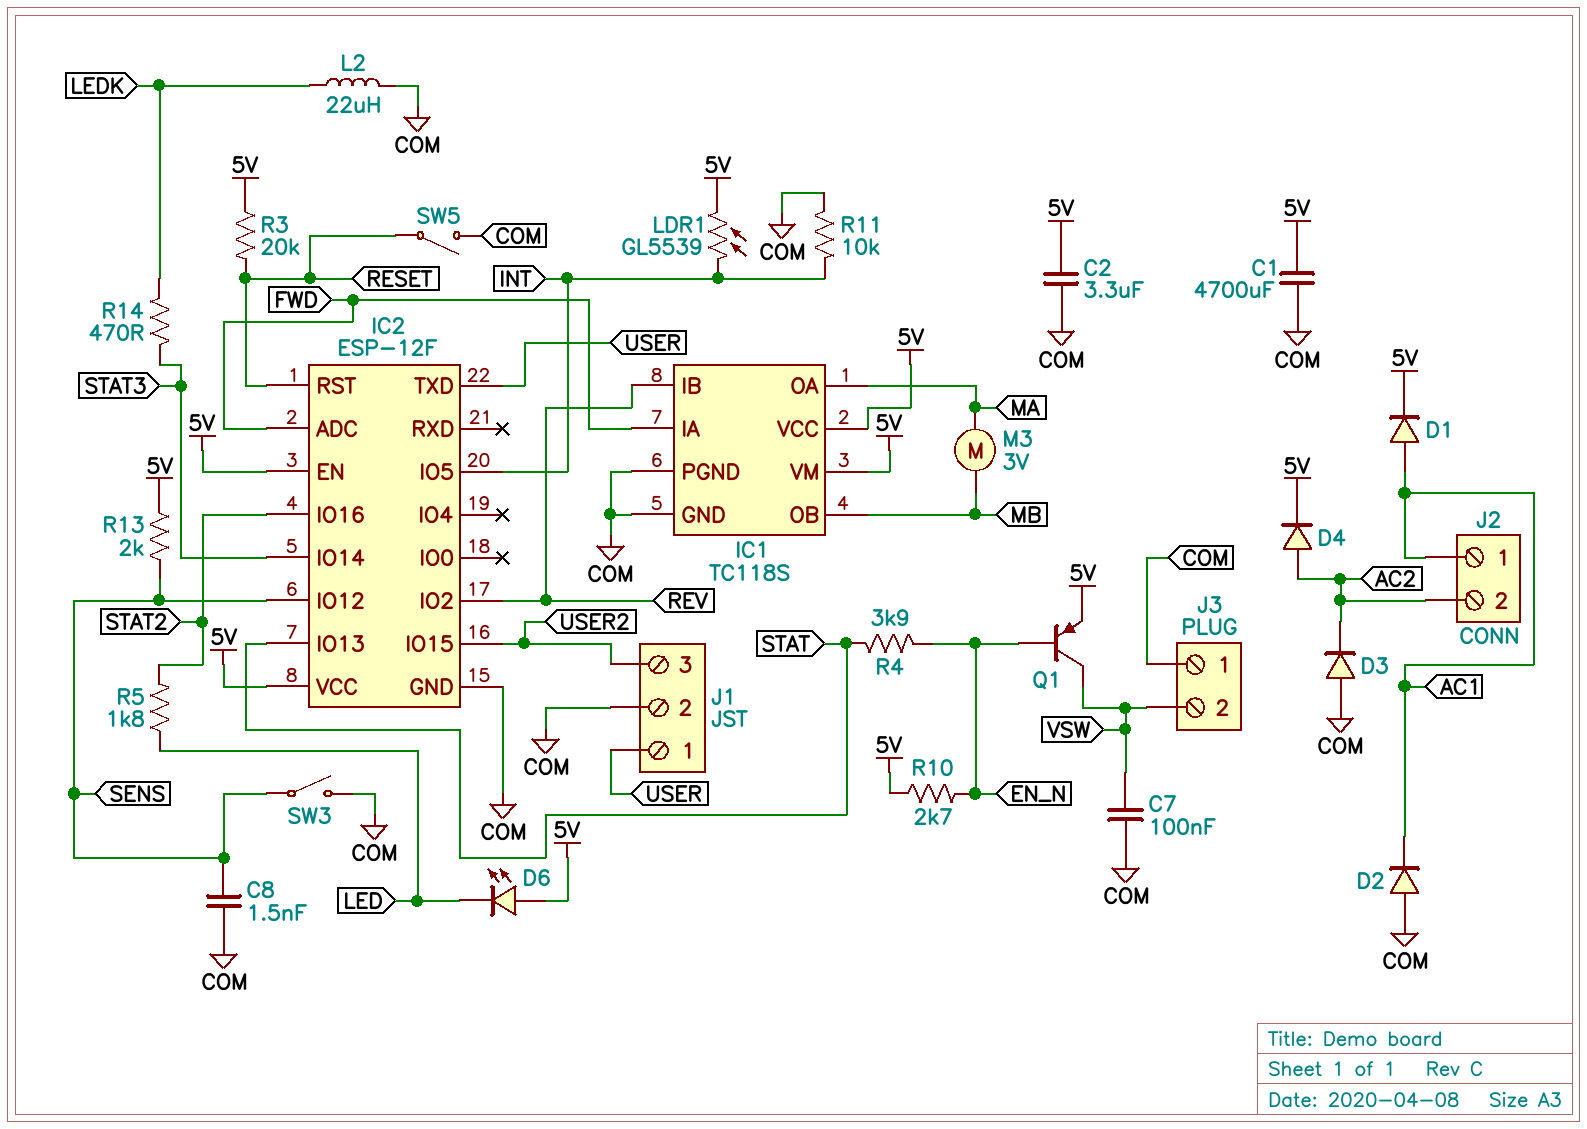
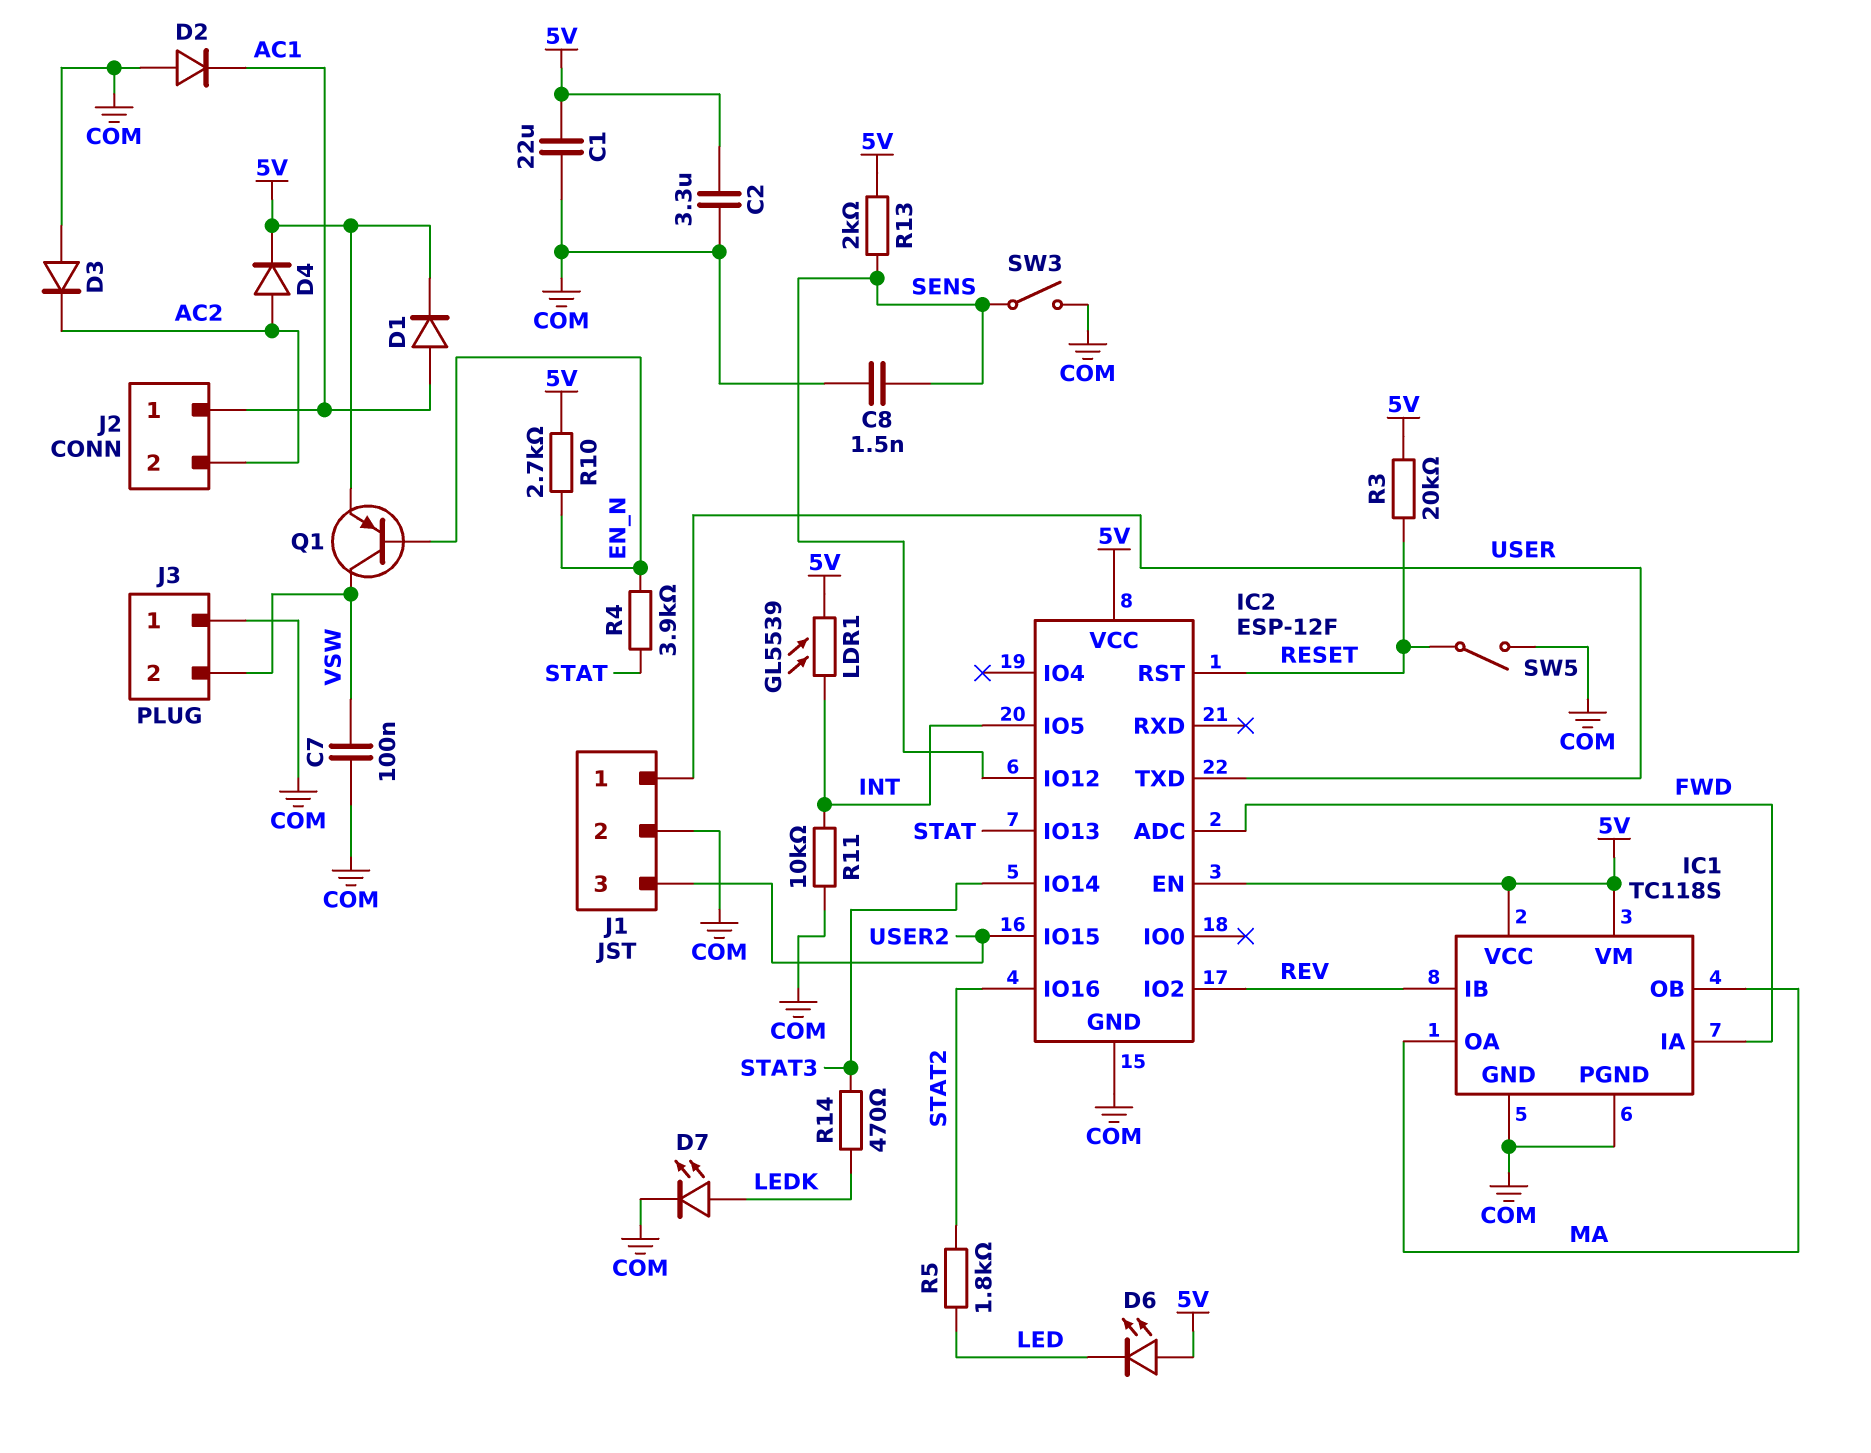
C1: 4700uF (5V, COM) -> 22uF (5V, COM)
D7: none -> LED (A LEDK, K COM)
IC1 pin OB: MB -> MA
L2: 22uH (COM, LEDK) -> none
M3: motor 3V (MA, MB) -> none

